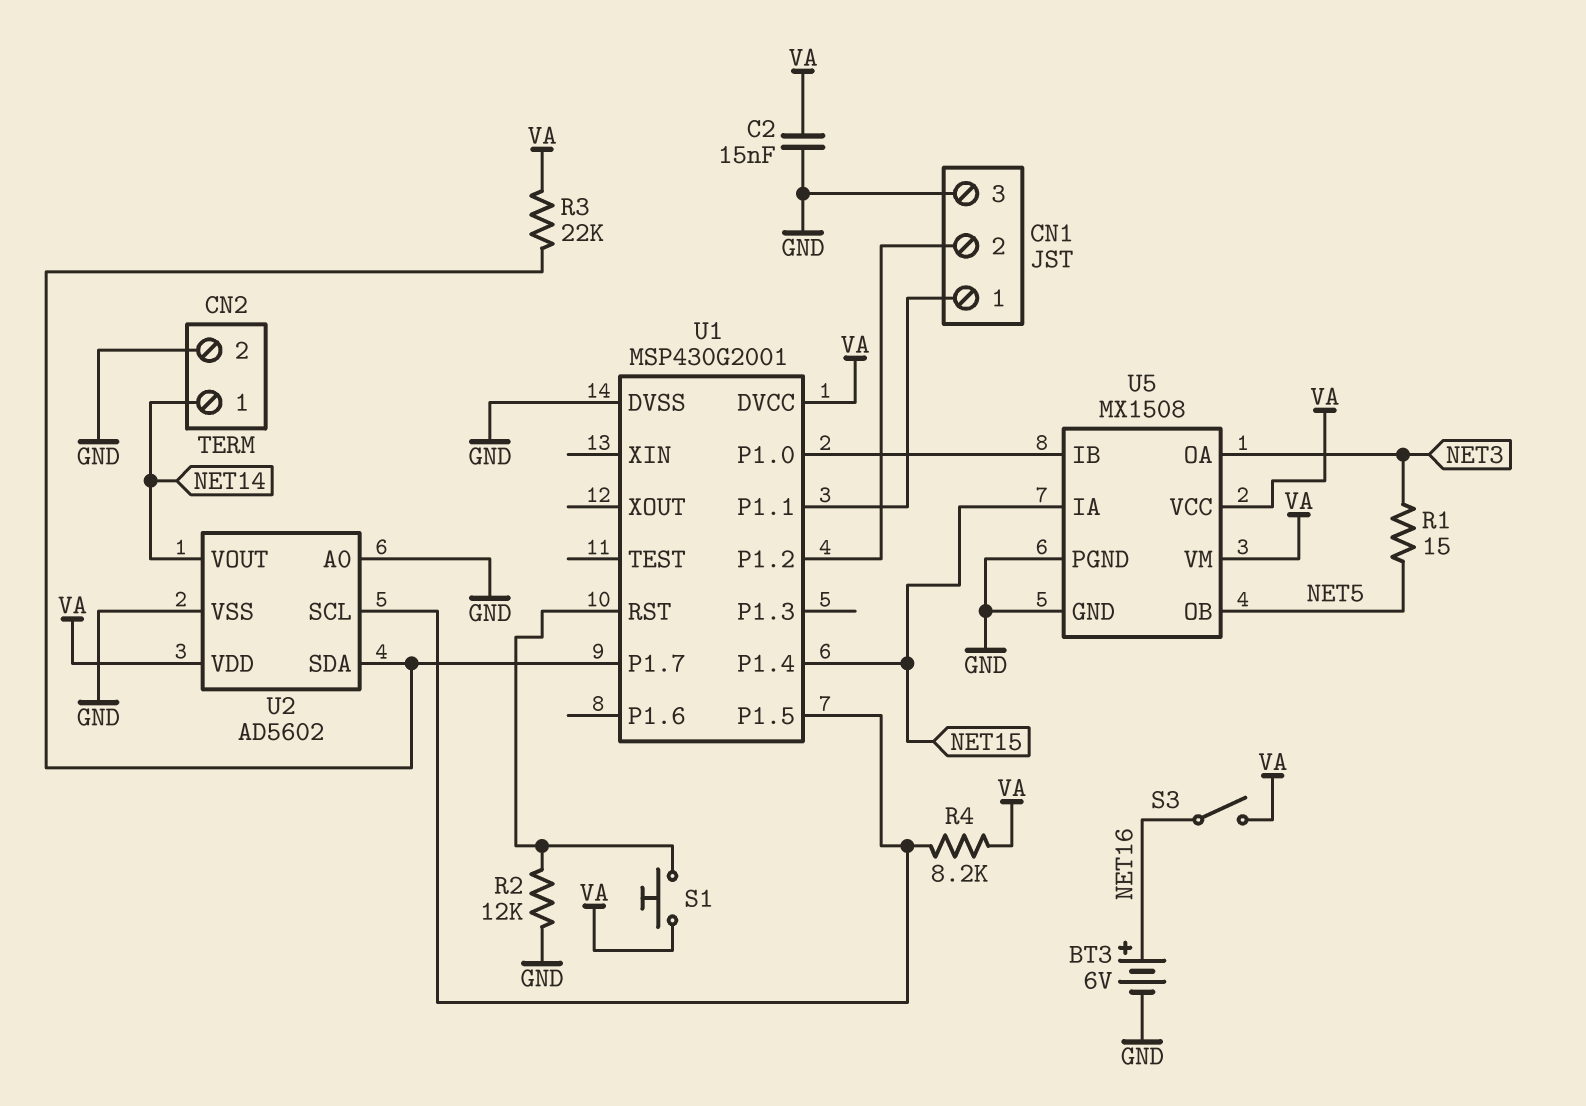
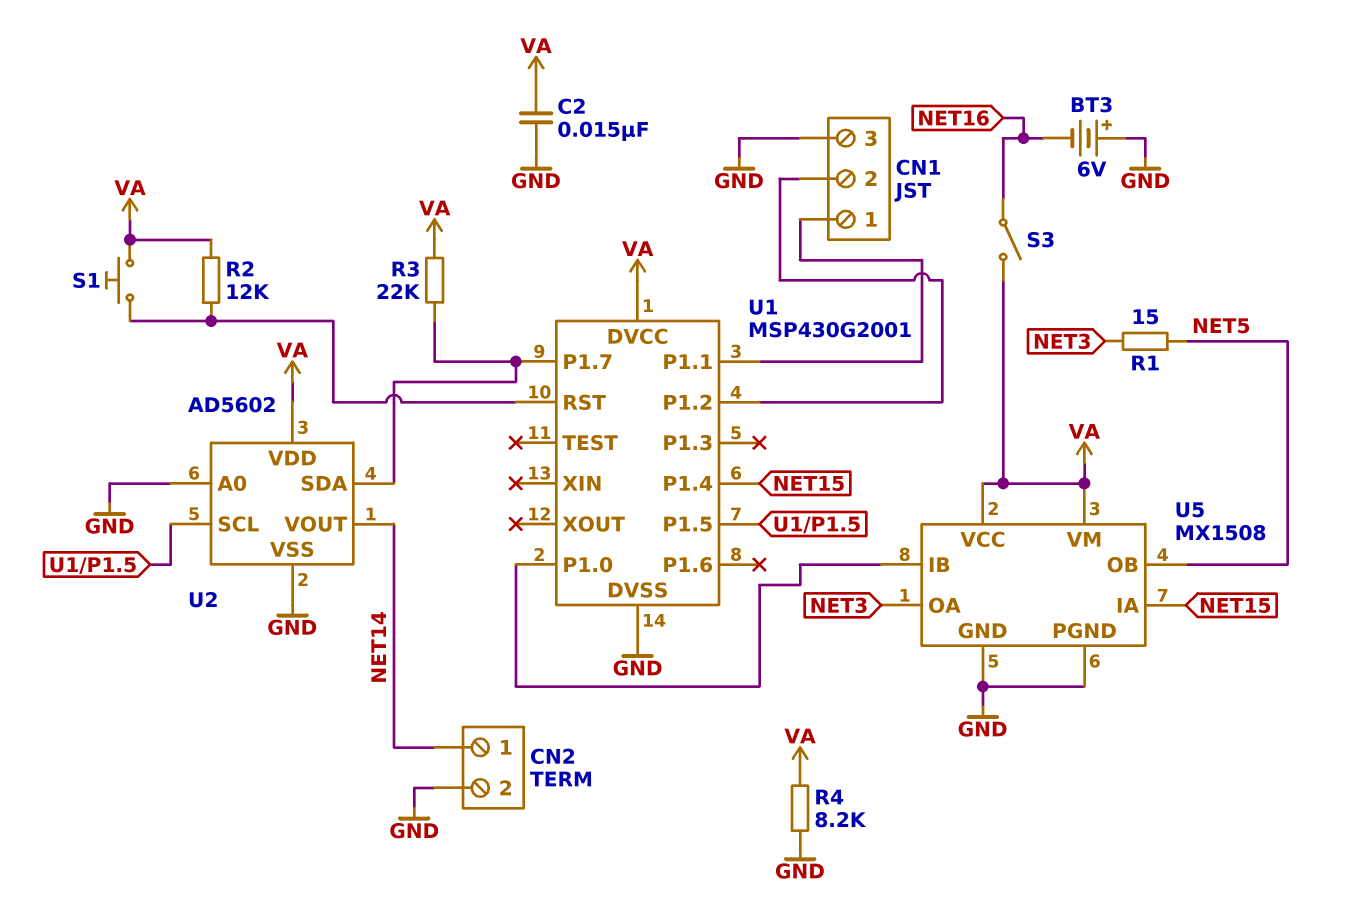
BT3: 6V (plus NET16, minus GND) -> 6V (plus GND, minus NET16)
R2: 12k (GND, U1/RST) -> 12k (U1/RST, VA)
R4: 8.2k (U1/P1.5, VA) -> 8.2k (GND, VA)

